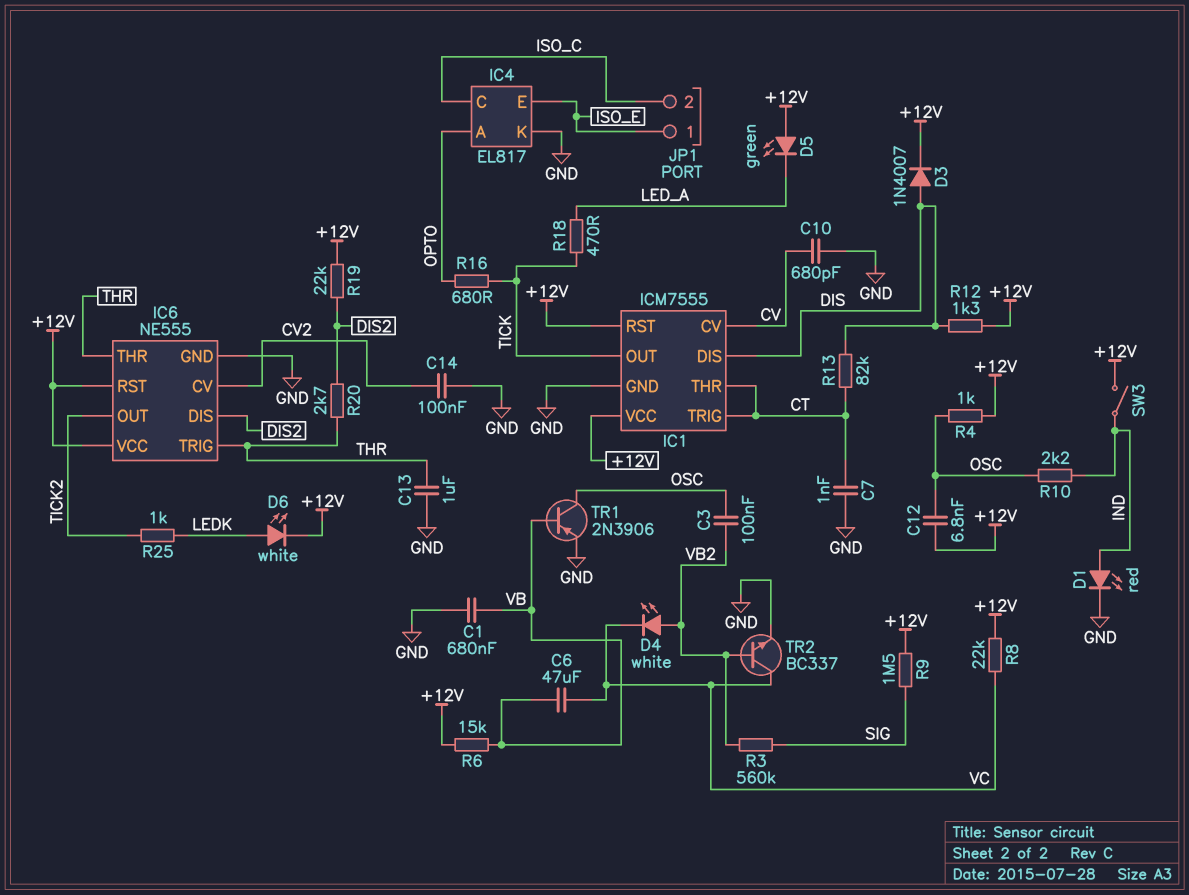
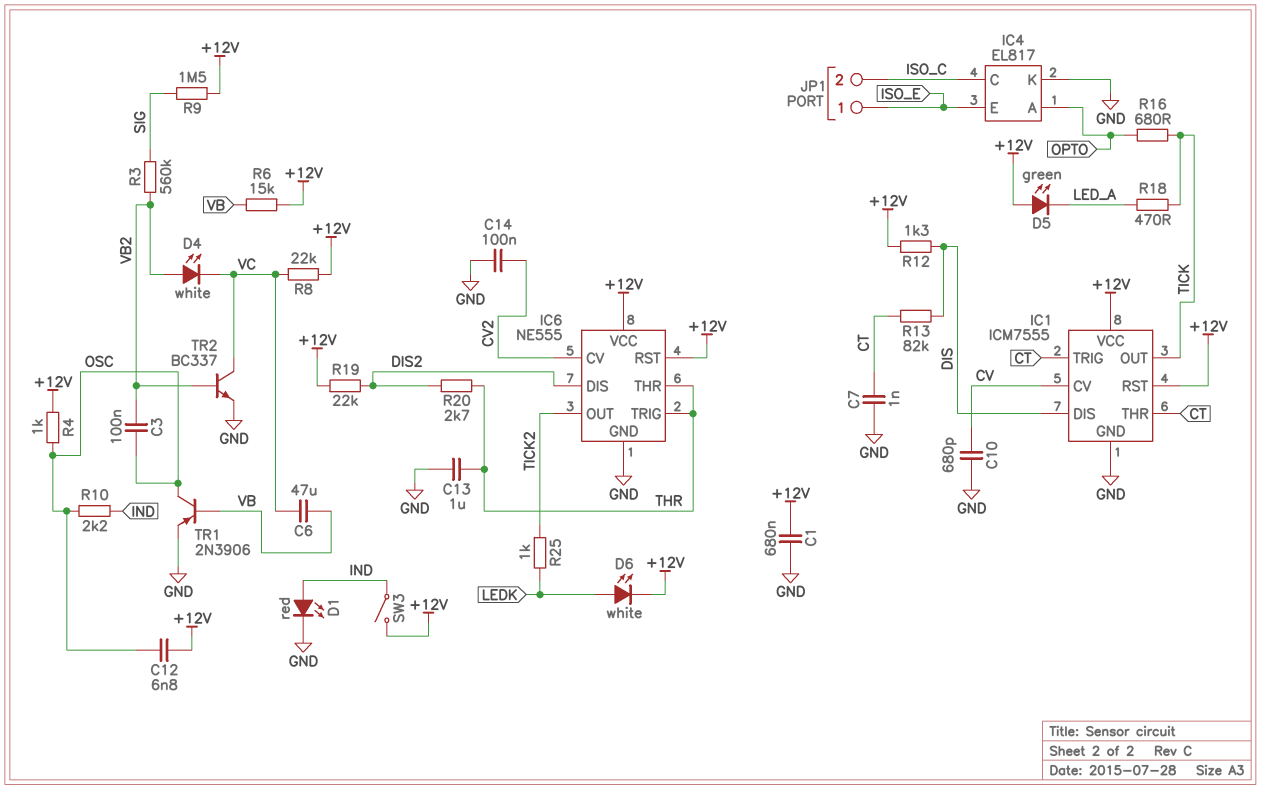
C1: 680nF (GND, VB) -> 680nF (+12V, GND)
D3: diode 1N4007 (A DIS, K +12V) -> none

